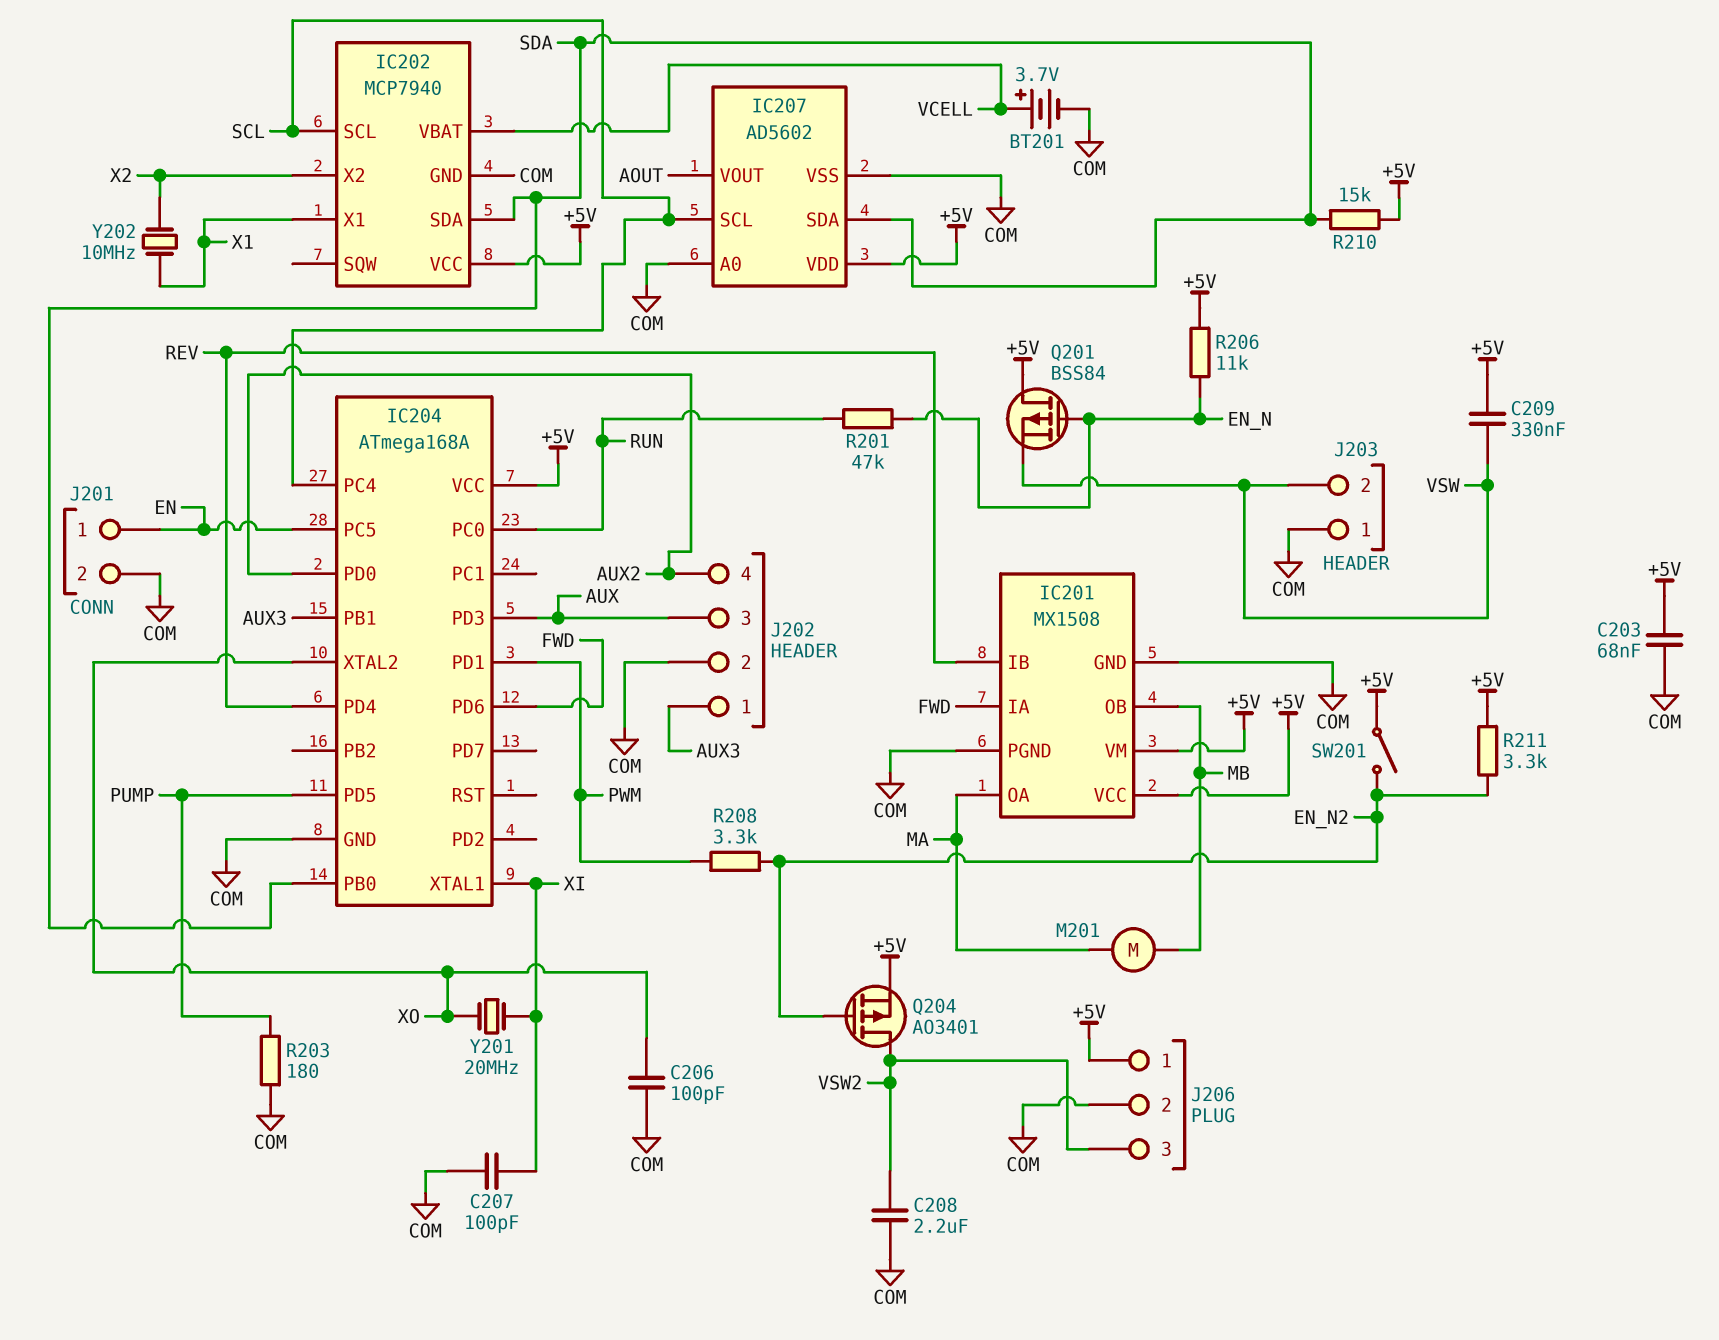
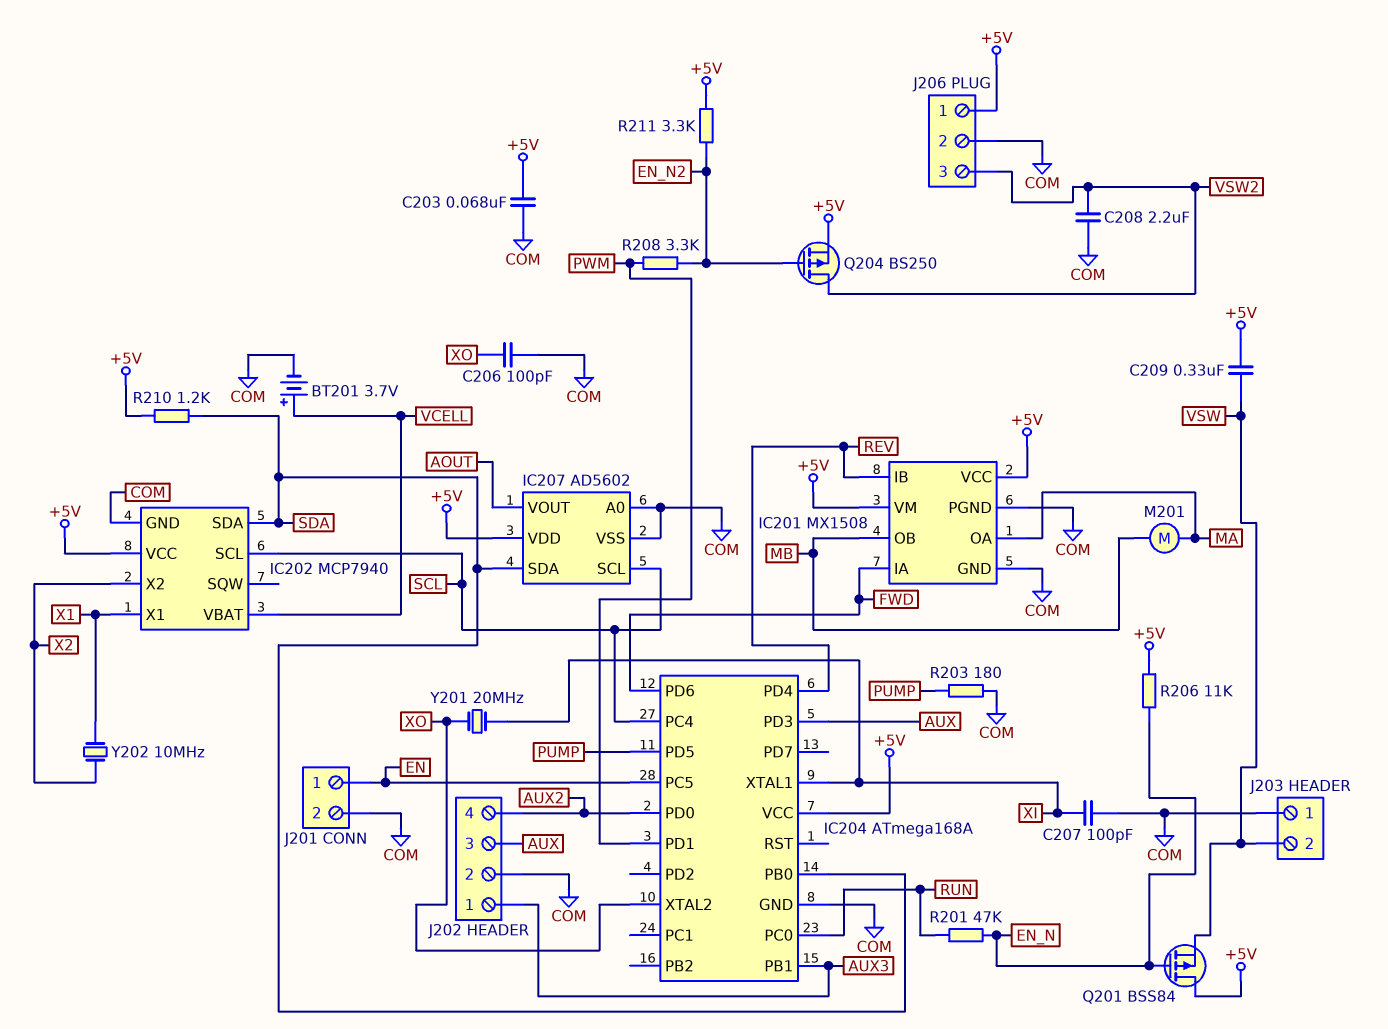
Q204: PMOS AO3401 (G EN_N2, D VSW2, S +5V) -> PMOS BS250 (G EN_N2, D VSW2, S +5V)
R210: 15k (+5V, SDA) -> 1.2k (+5V, SDA)
SW201: switch (+5V, EN_N2) -> none

